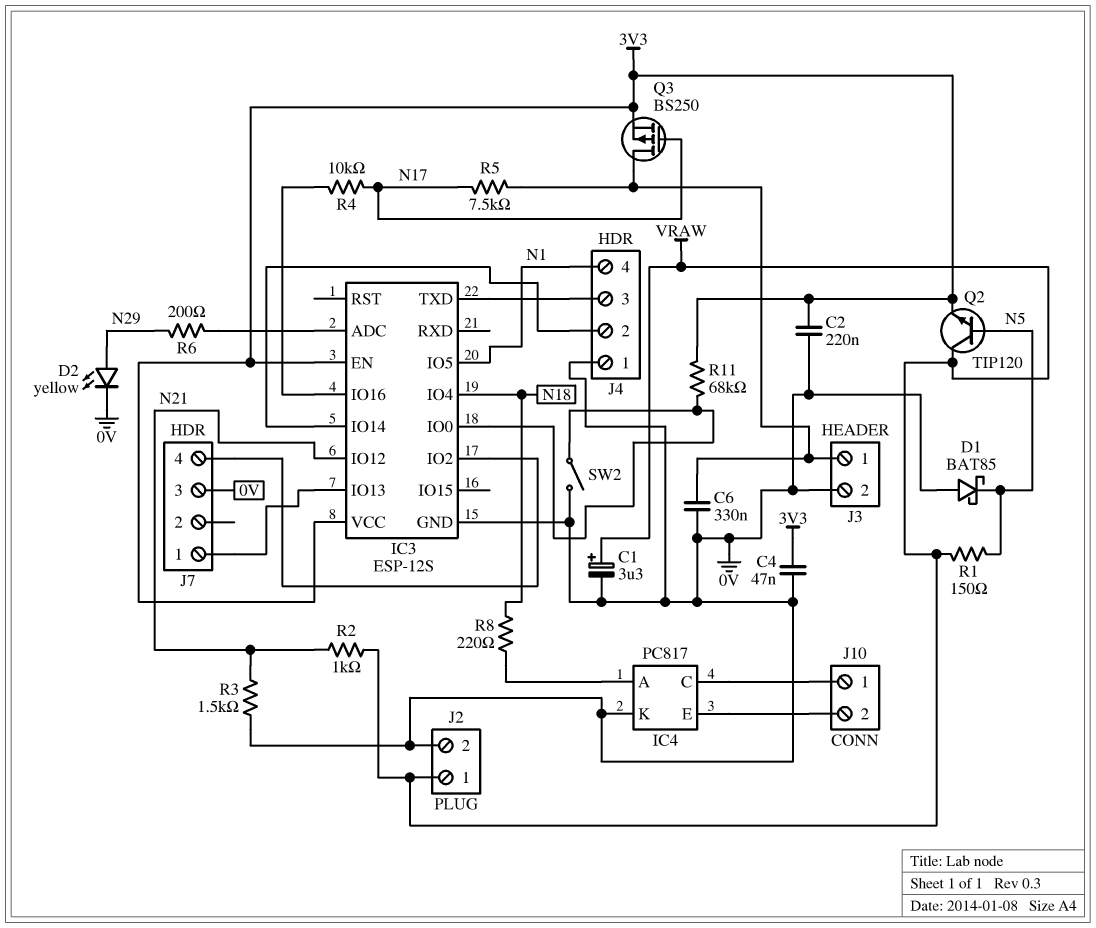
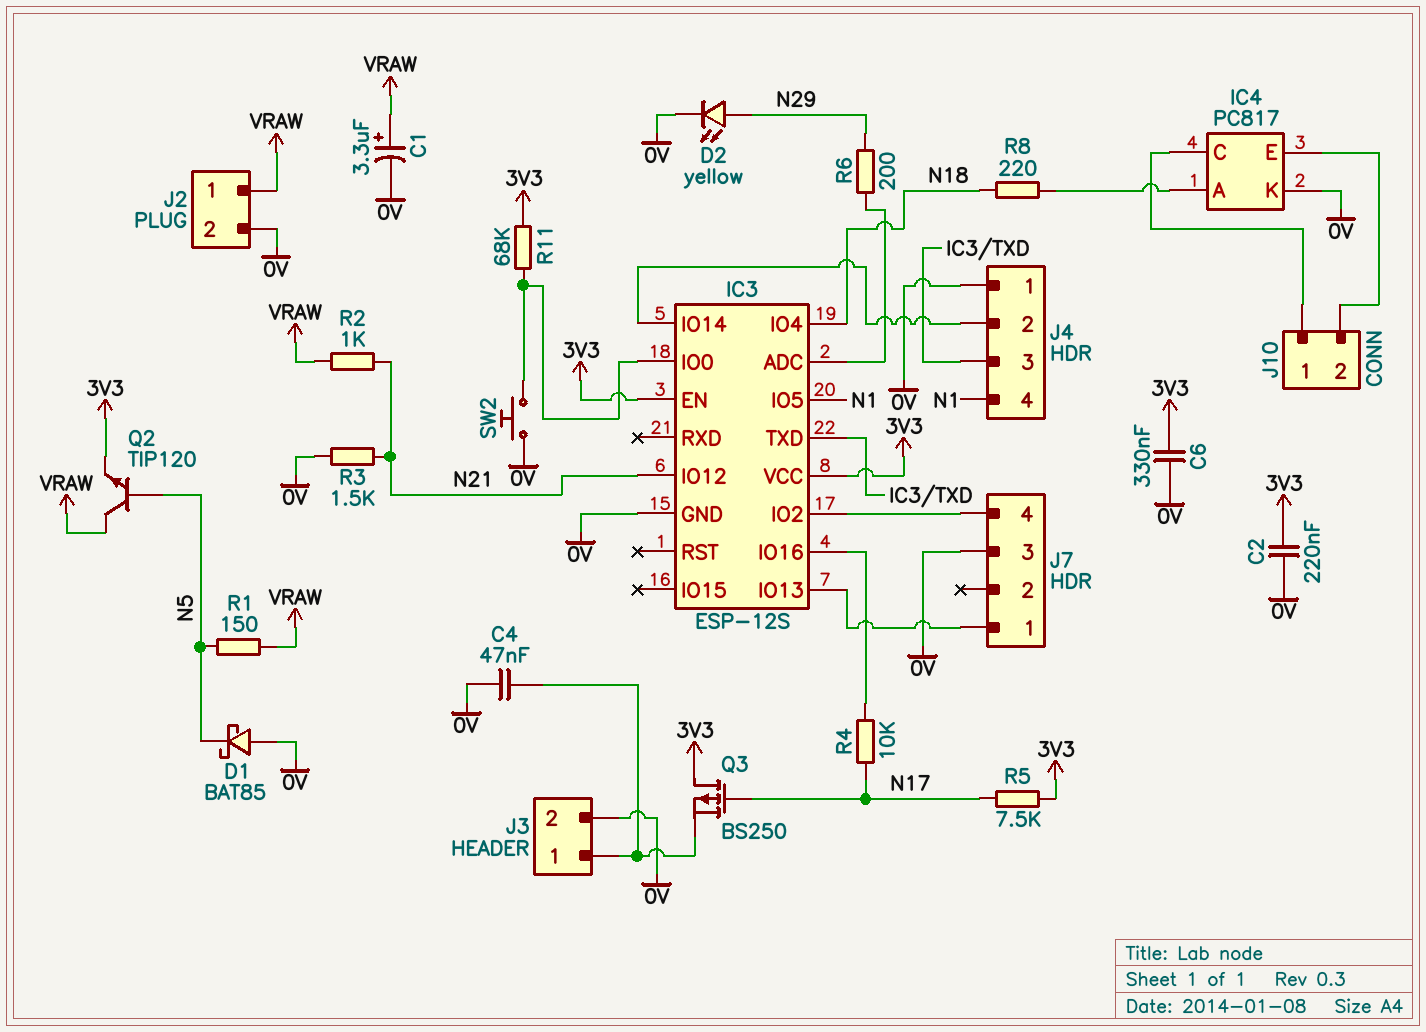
C4: 47nF (0V, 3V3) -> 47nF (0V, J3/1)
C6: 330nF (0V, J3/1) -> 330nF (0V, 3V3)
Q3: PMOS BS250 (G N17, D J3/1, S 3V3) -> PMOS BS250 (G N17, D 3V3, S J3/1)
R5: 7.5k (J3/1, N17) -> 7.5k (3V3, N17)
SW2: switch (0V, IC3/IO0) -> button (0V, IC3/IO0)

